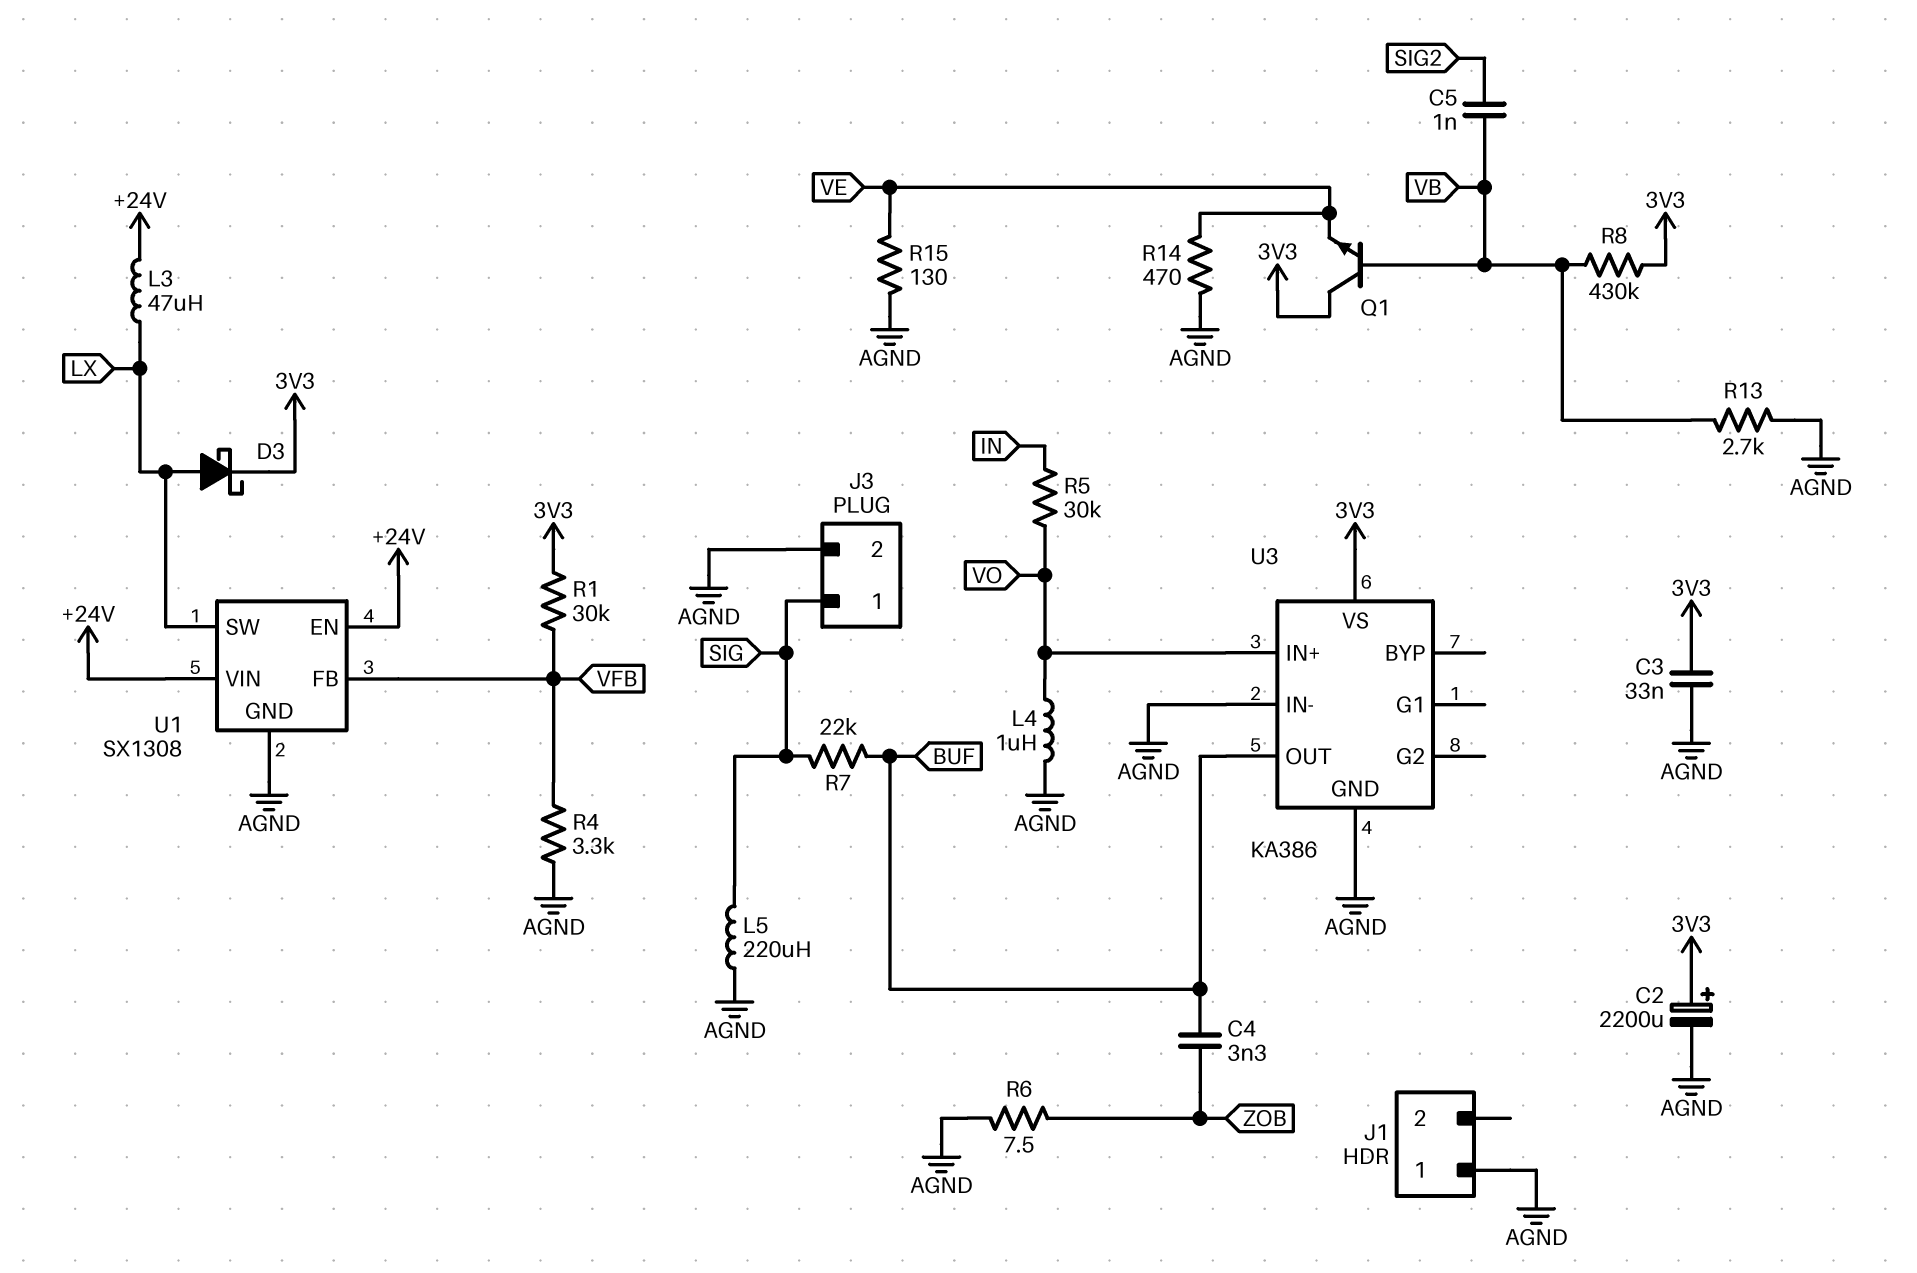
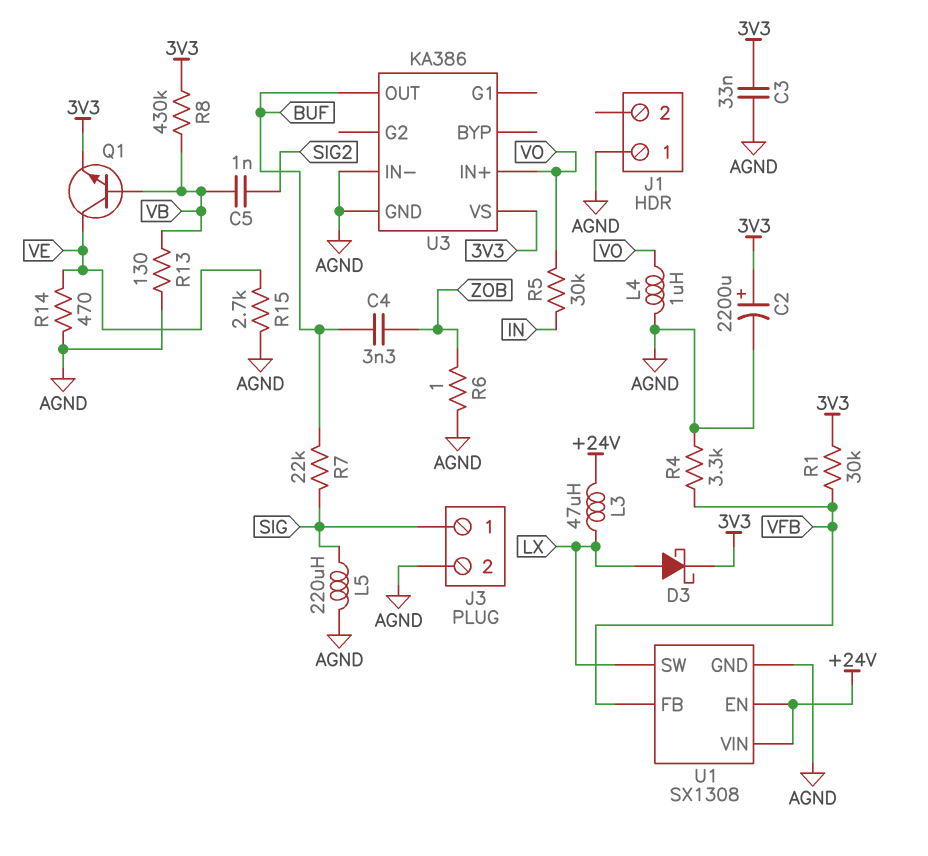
Q1: NPN (B VB, C 3V3, E VE) -> NPN (B VB, C VE, E 3V3)
R6: 7.5 (AGND, ZOB) -> 1 (AGND, ZOB)
R13: 2.7k (AGND, VB) -> 130 (AGND, VB)
R15: 130 (AGND, VE) -> 2.7k (AGND, VE)

